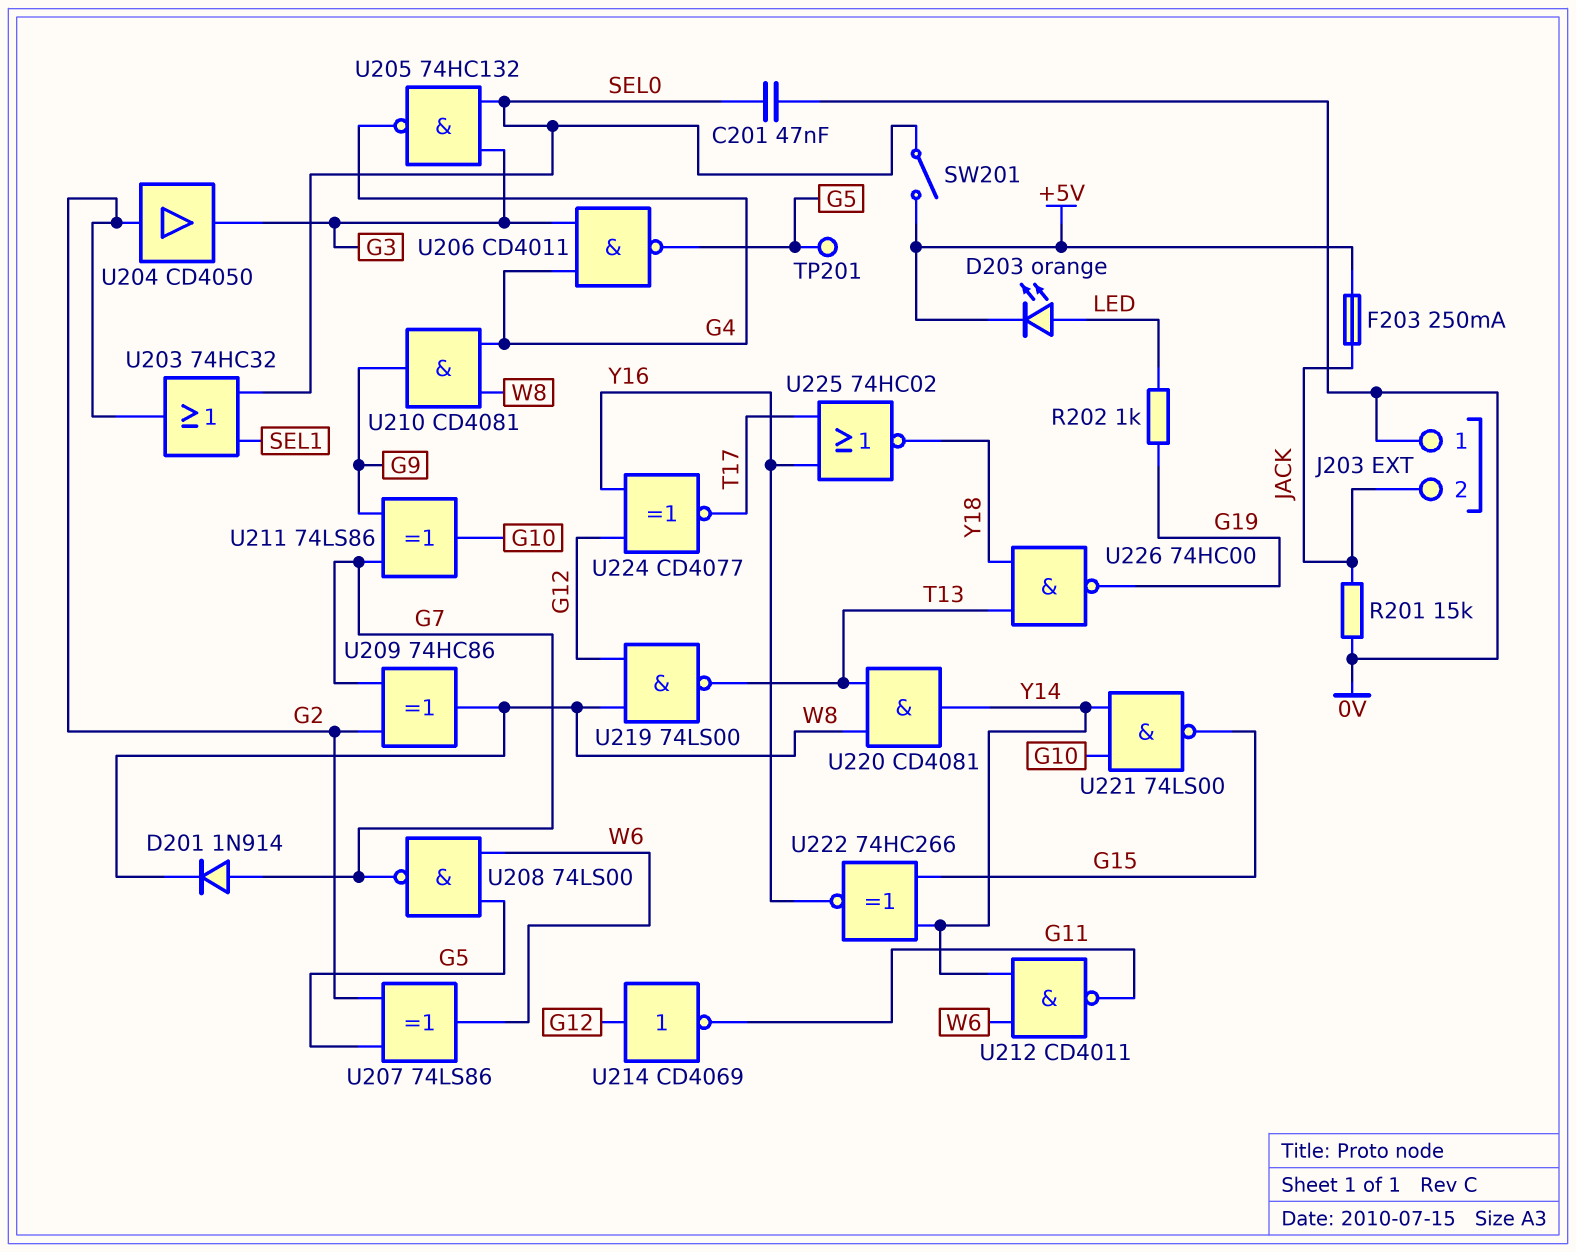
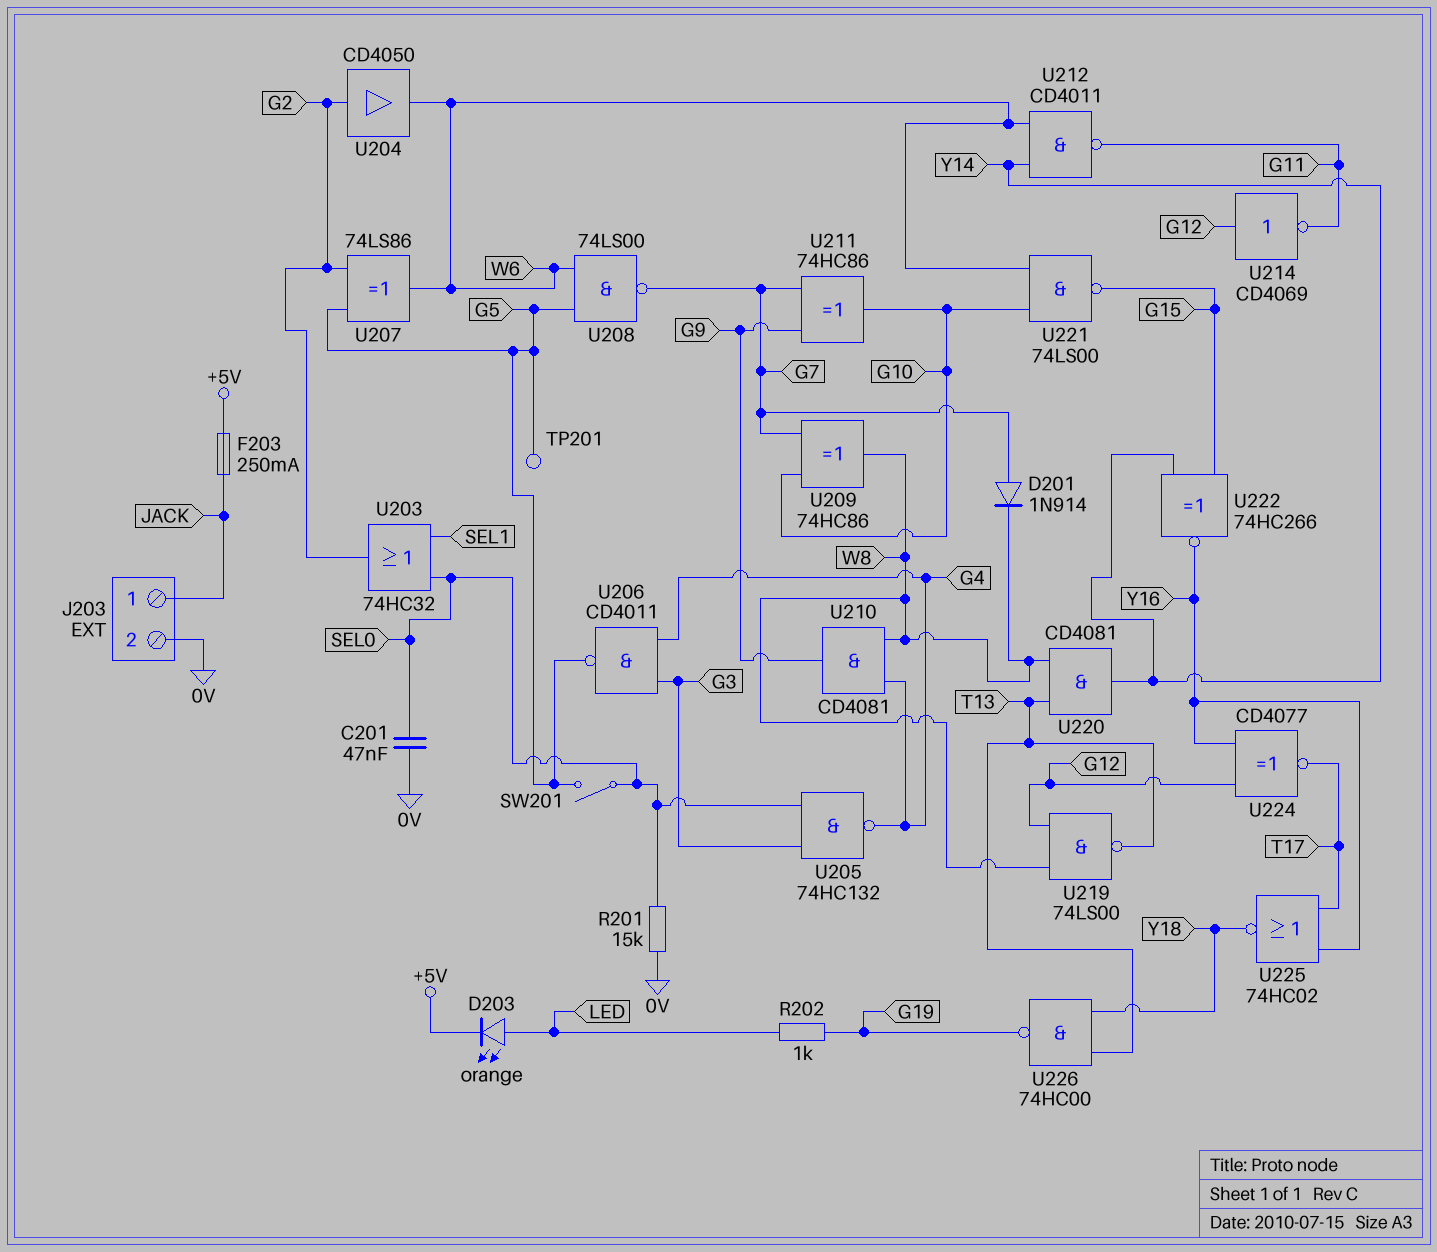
J203 pin 1: 0V -> JACK
J203 pin 2: JACK -> 0V
R201: 15k (0V, JACK) -> 15k (0V, SEL0)
SW201: switch (+5V, SEL0) -> switch (G5, SEL0)
U204: buffer CD4050 (in G2, out G3) -> buffer CD4050 (in G2, out W6)
U209: XOR 74HC86 (in G2, in G7, out W8) -> XOR 74HC86 (in G7, in G10, out W8)
U211: XOR 74LS86 (in G7, in G9, out G10) -> XOR 74HC86 (in G7, in G9, out G10)
U221: NAND 74LS00 (in G10, in Y14, out G15) -> NAND 74LS00 (in G10, in W6, out G15)

